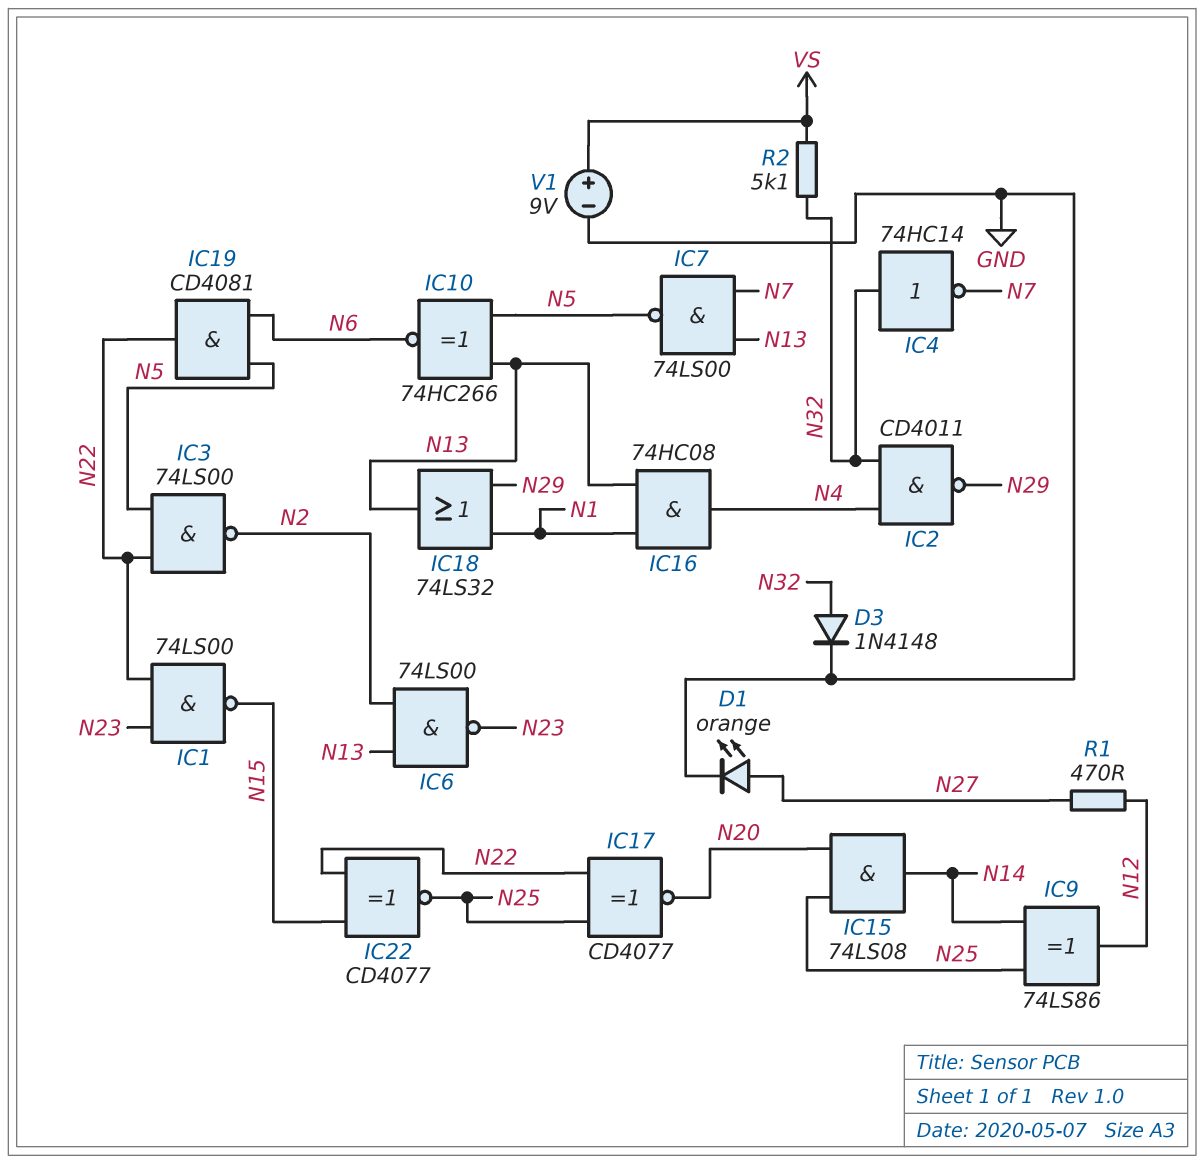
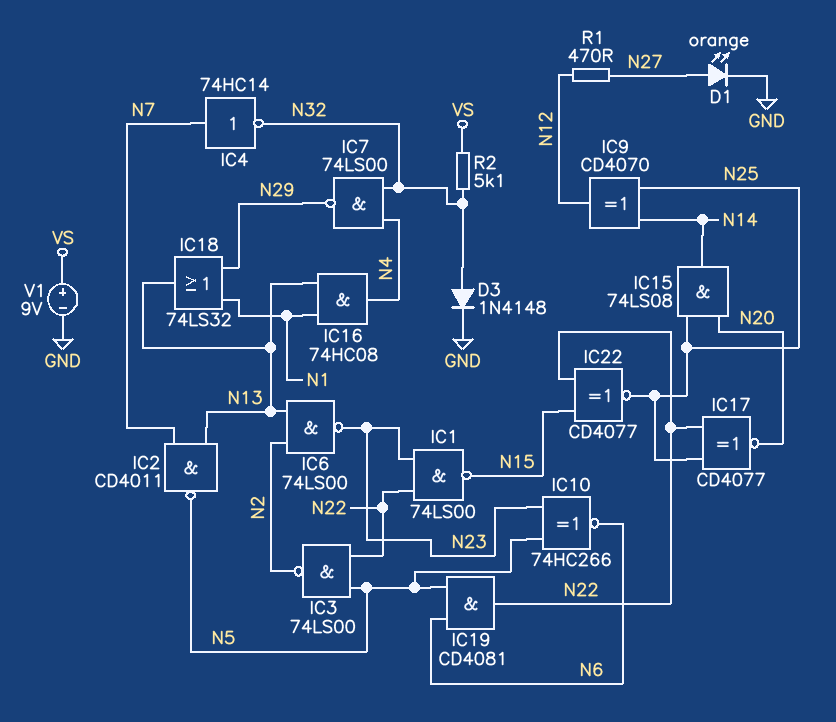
IC2: NAND CD4011 (in N4, in N32, out N29) -> NAND CD4011 (in N7, in N13, out N5)
IC4: NOT 74HC14 (in N32, out N7) -> NOT 74HC14 (in N7, out N32)
IC7: NAND 74LS00 (in N7, in N13, out N5) -> NAND 74LS00 (in N4, in N32, out N29)
IC9: XOR 74LS86 (in N14, in N25, out N12) -> XOR CD4070 (in N14, in N25, out N12)
IC10: XNOR 74HC266 (in N5, in N13, out N6) -> XNOR 74HC266 (in N5, in N23, out N6)

